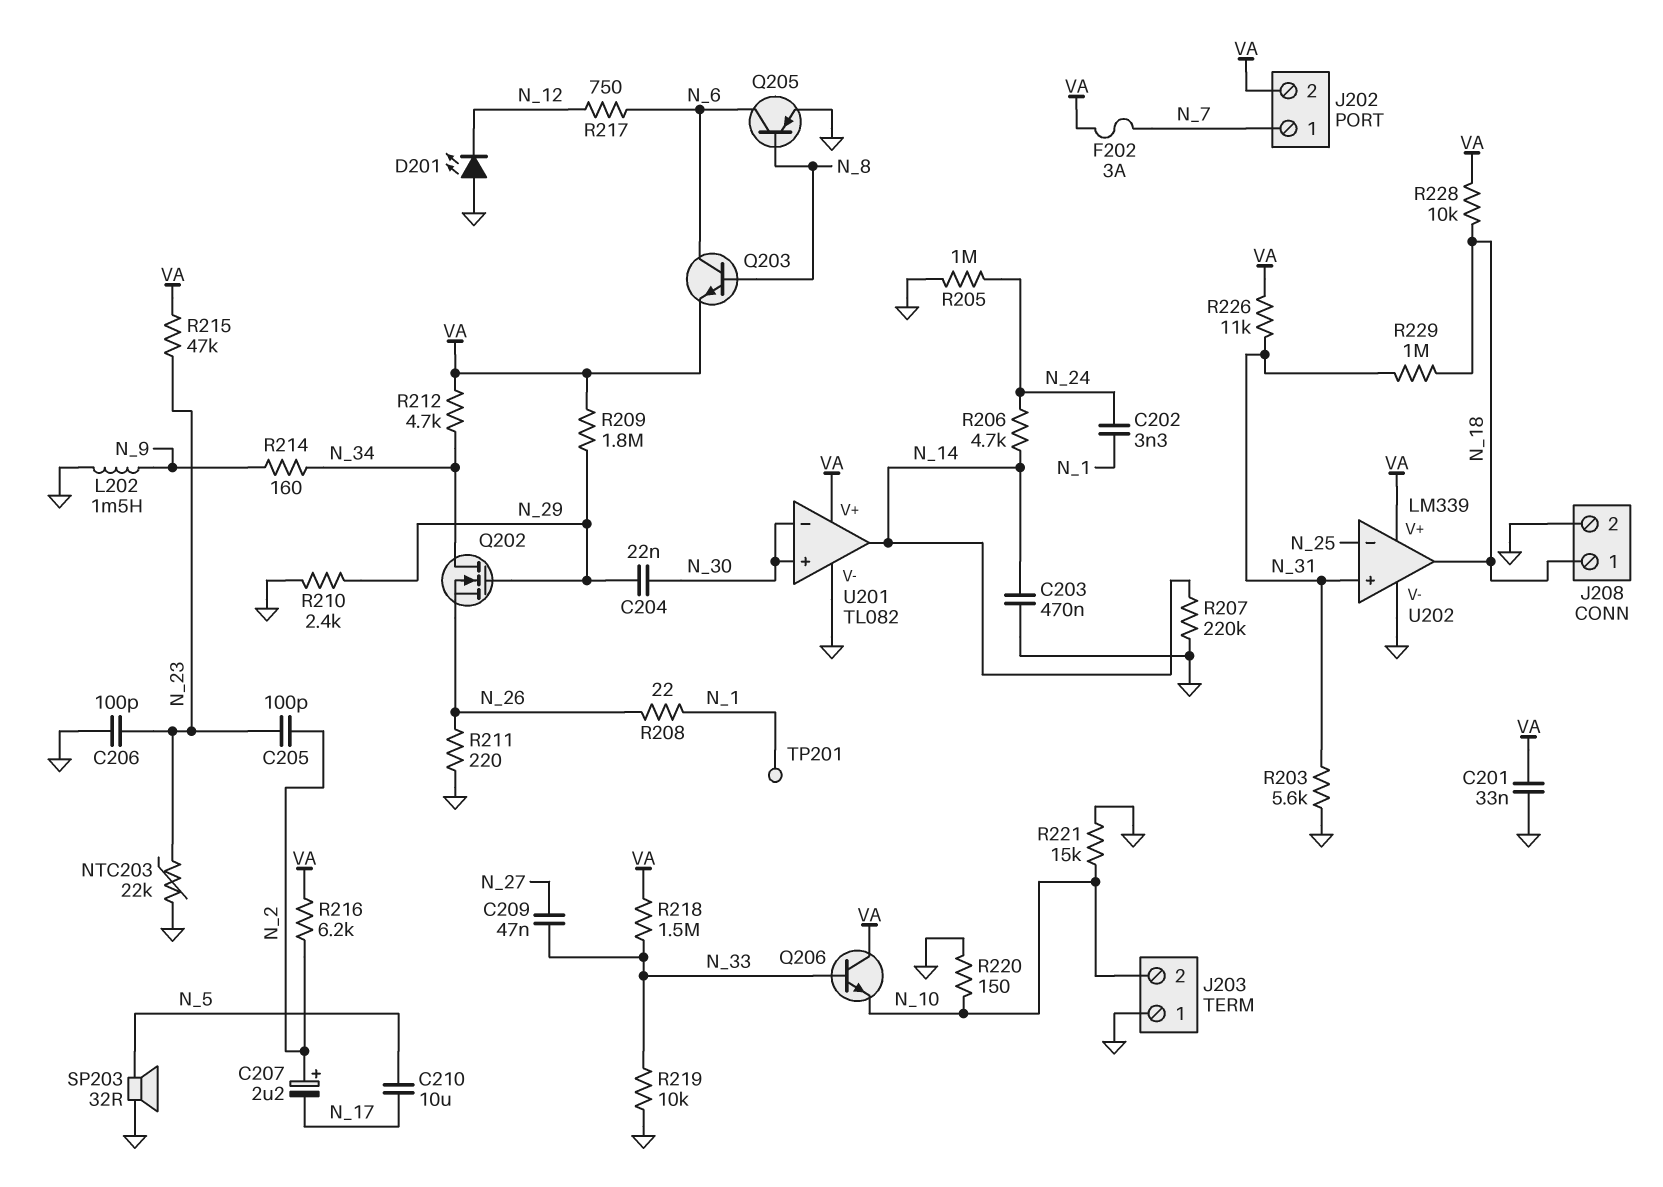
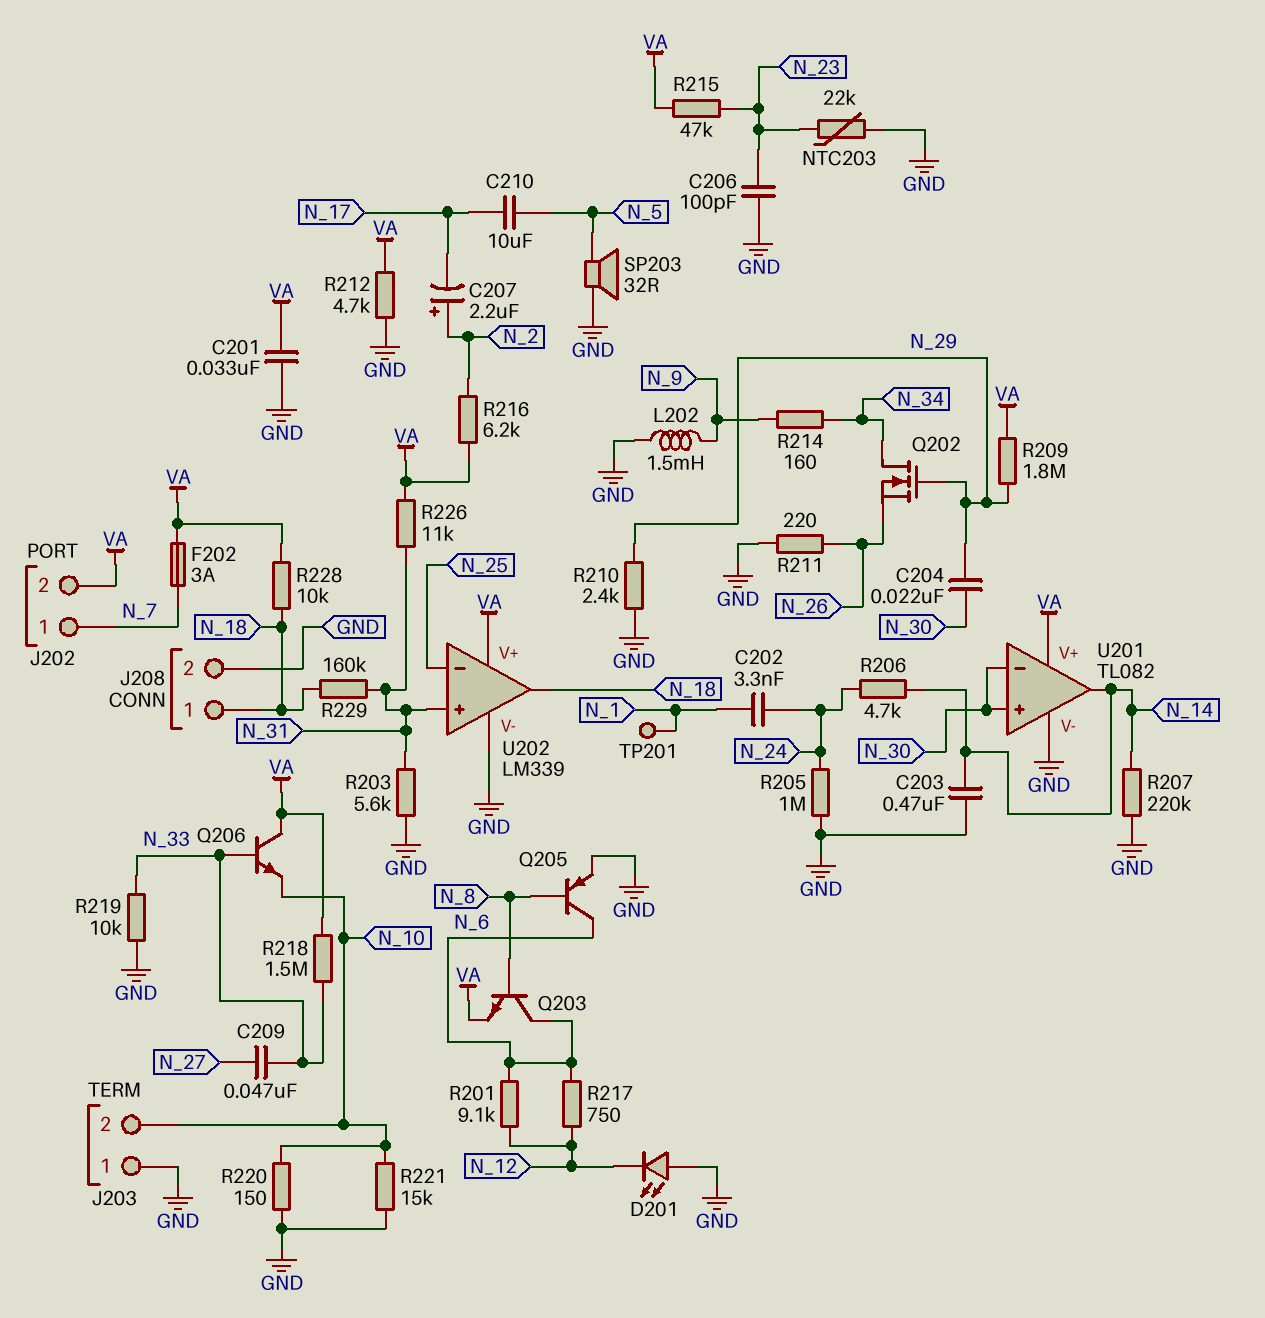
C205: 100pF (N_2, N_23) -> none
R201: none -> 9.1k (N_6, N_12)
R208: 22 (N_1, N_26) -> none
R212: 4.7k (N_34, VA) -> 4.7k (GND, VA)
R229: 1M (N_18, N_31) -> 160k (N_18, N_31)

